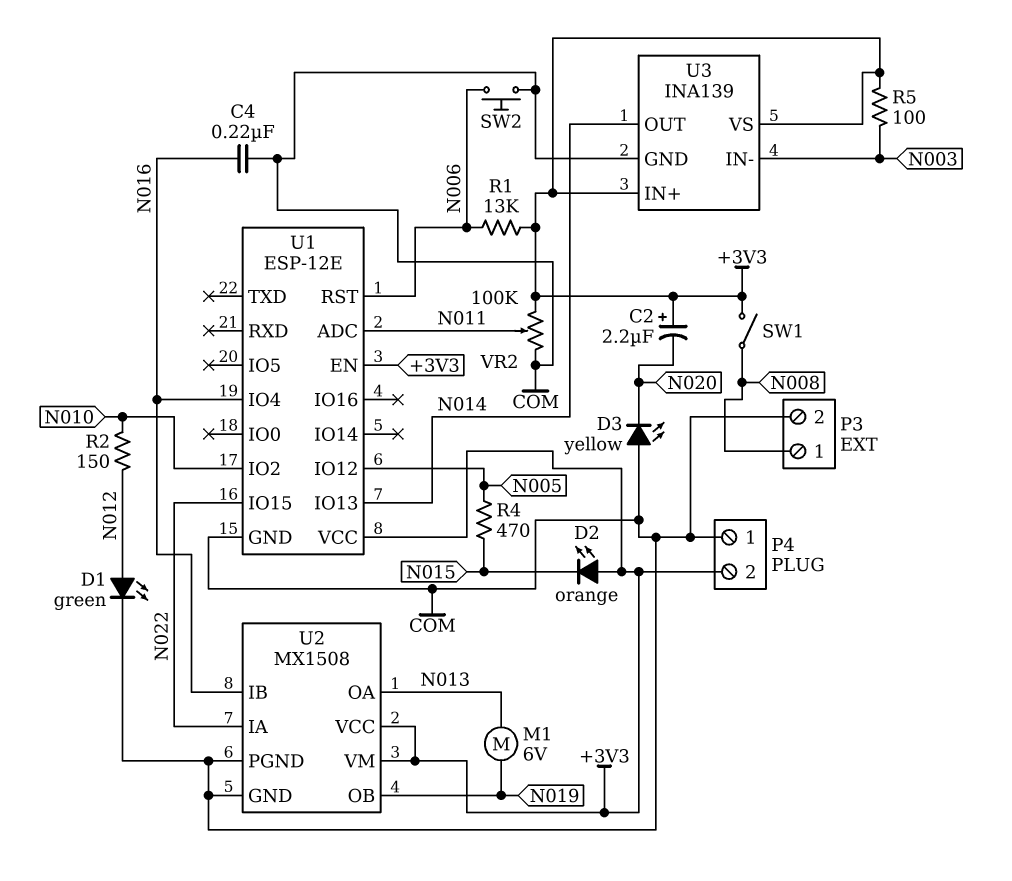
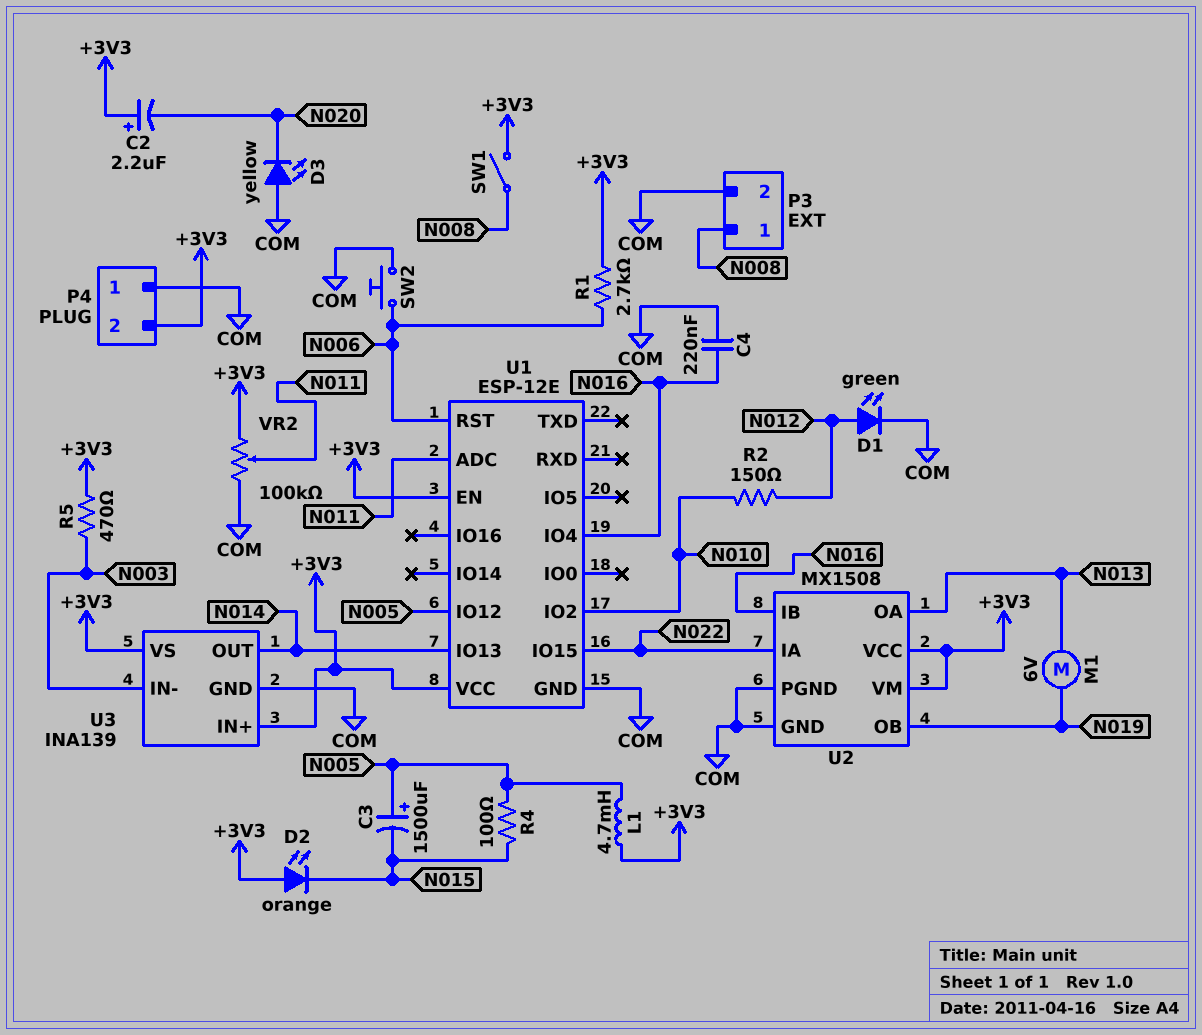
C3: none -> 1500uF (plus N005, minus N015)
L1: none -> 4.7mH (+3V3, N005)
R1: 13k (+3V3, N006) -> 2.7k (+3V3, N006)
R4: 470 (N005, N015) -> 100 (N005, N015)
R5: 100 (+3V3, N003) -> 470 (+3V3, N003)

